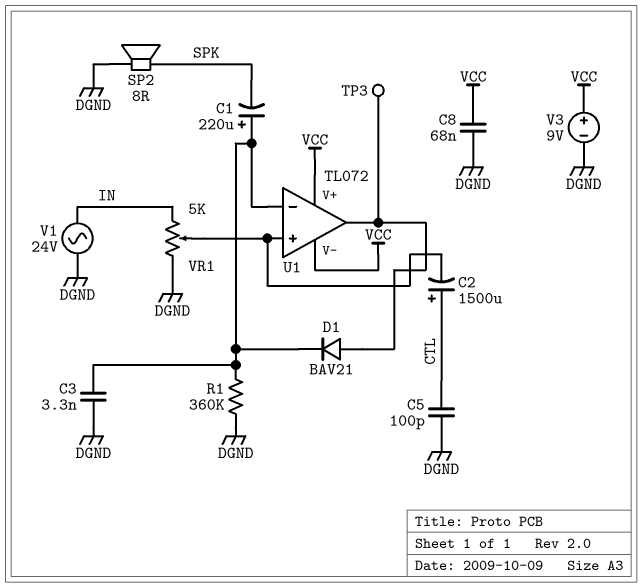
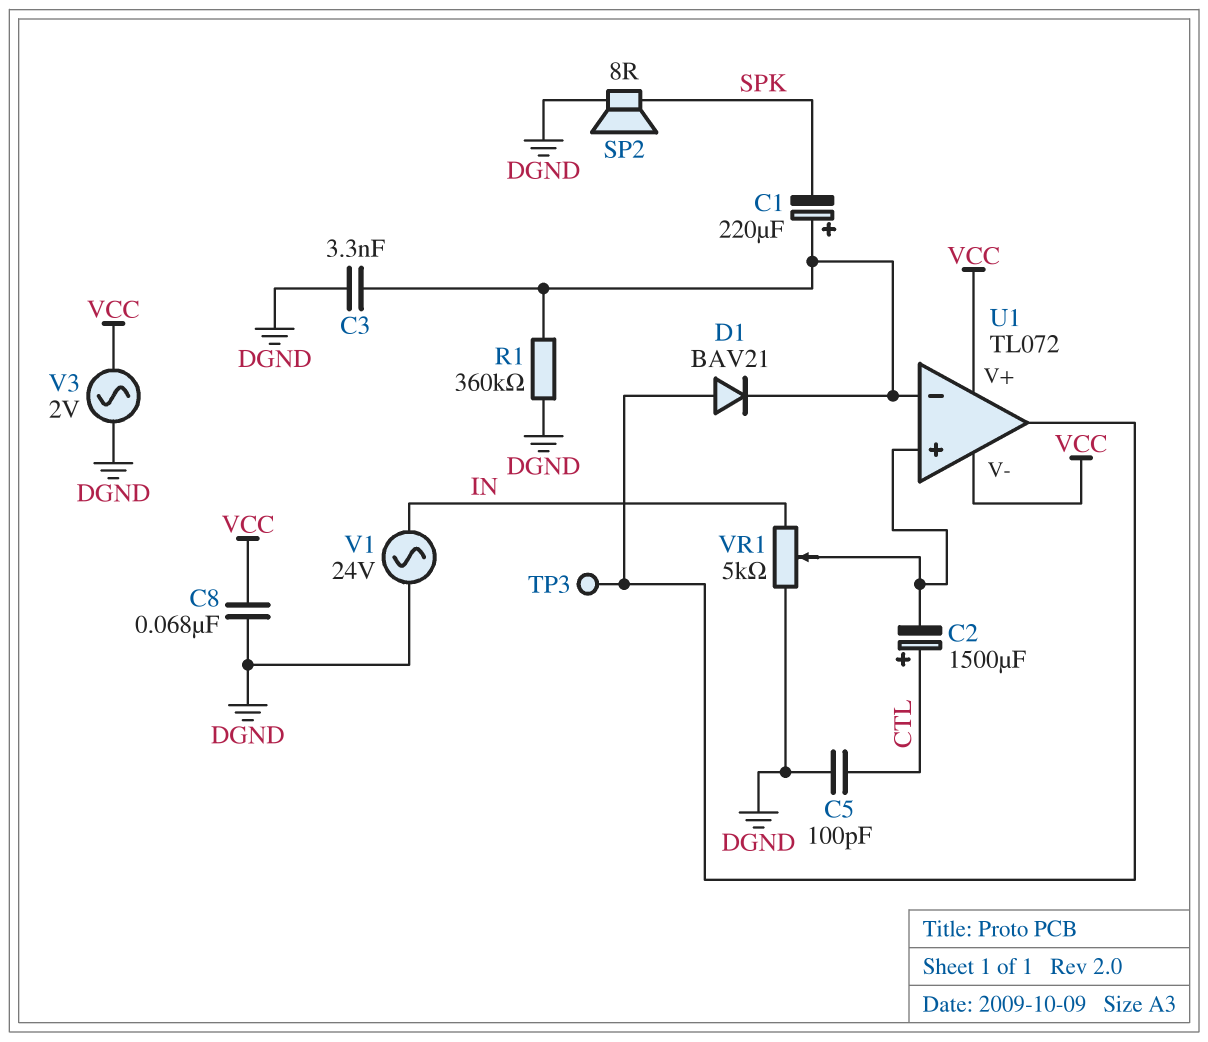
V3: 9V (plus VCC, minus DGND) -> AC 2V (DGND, VCC)

